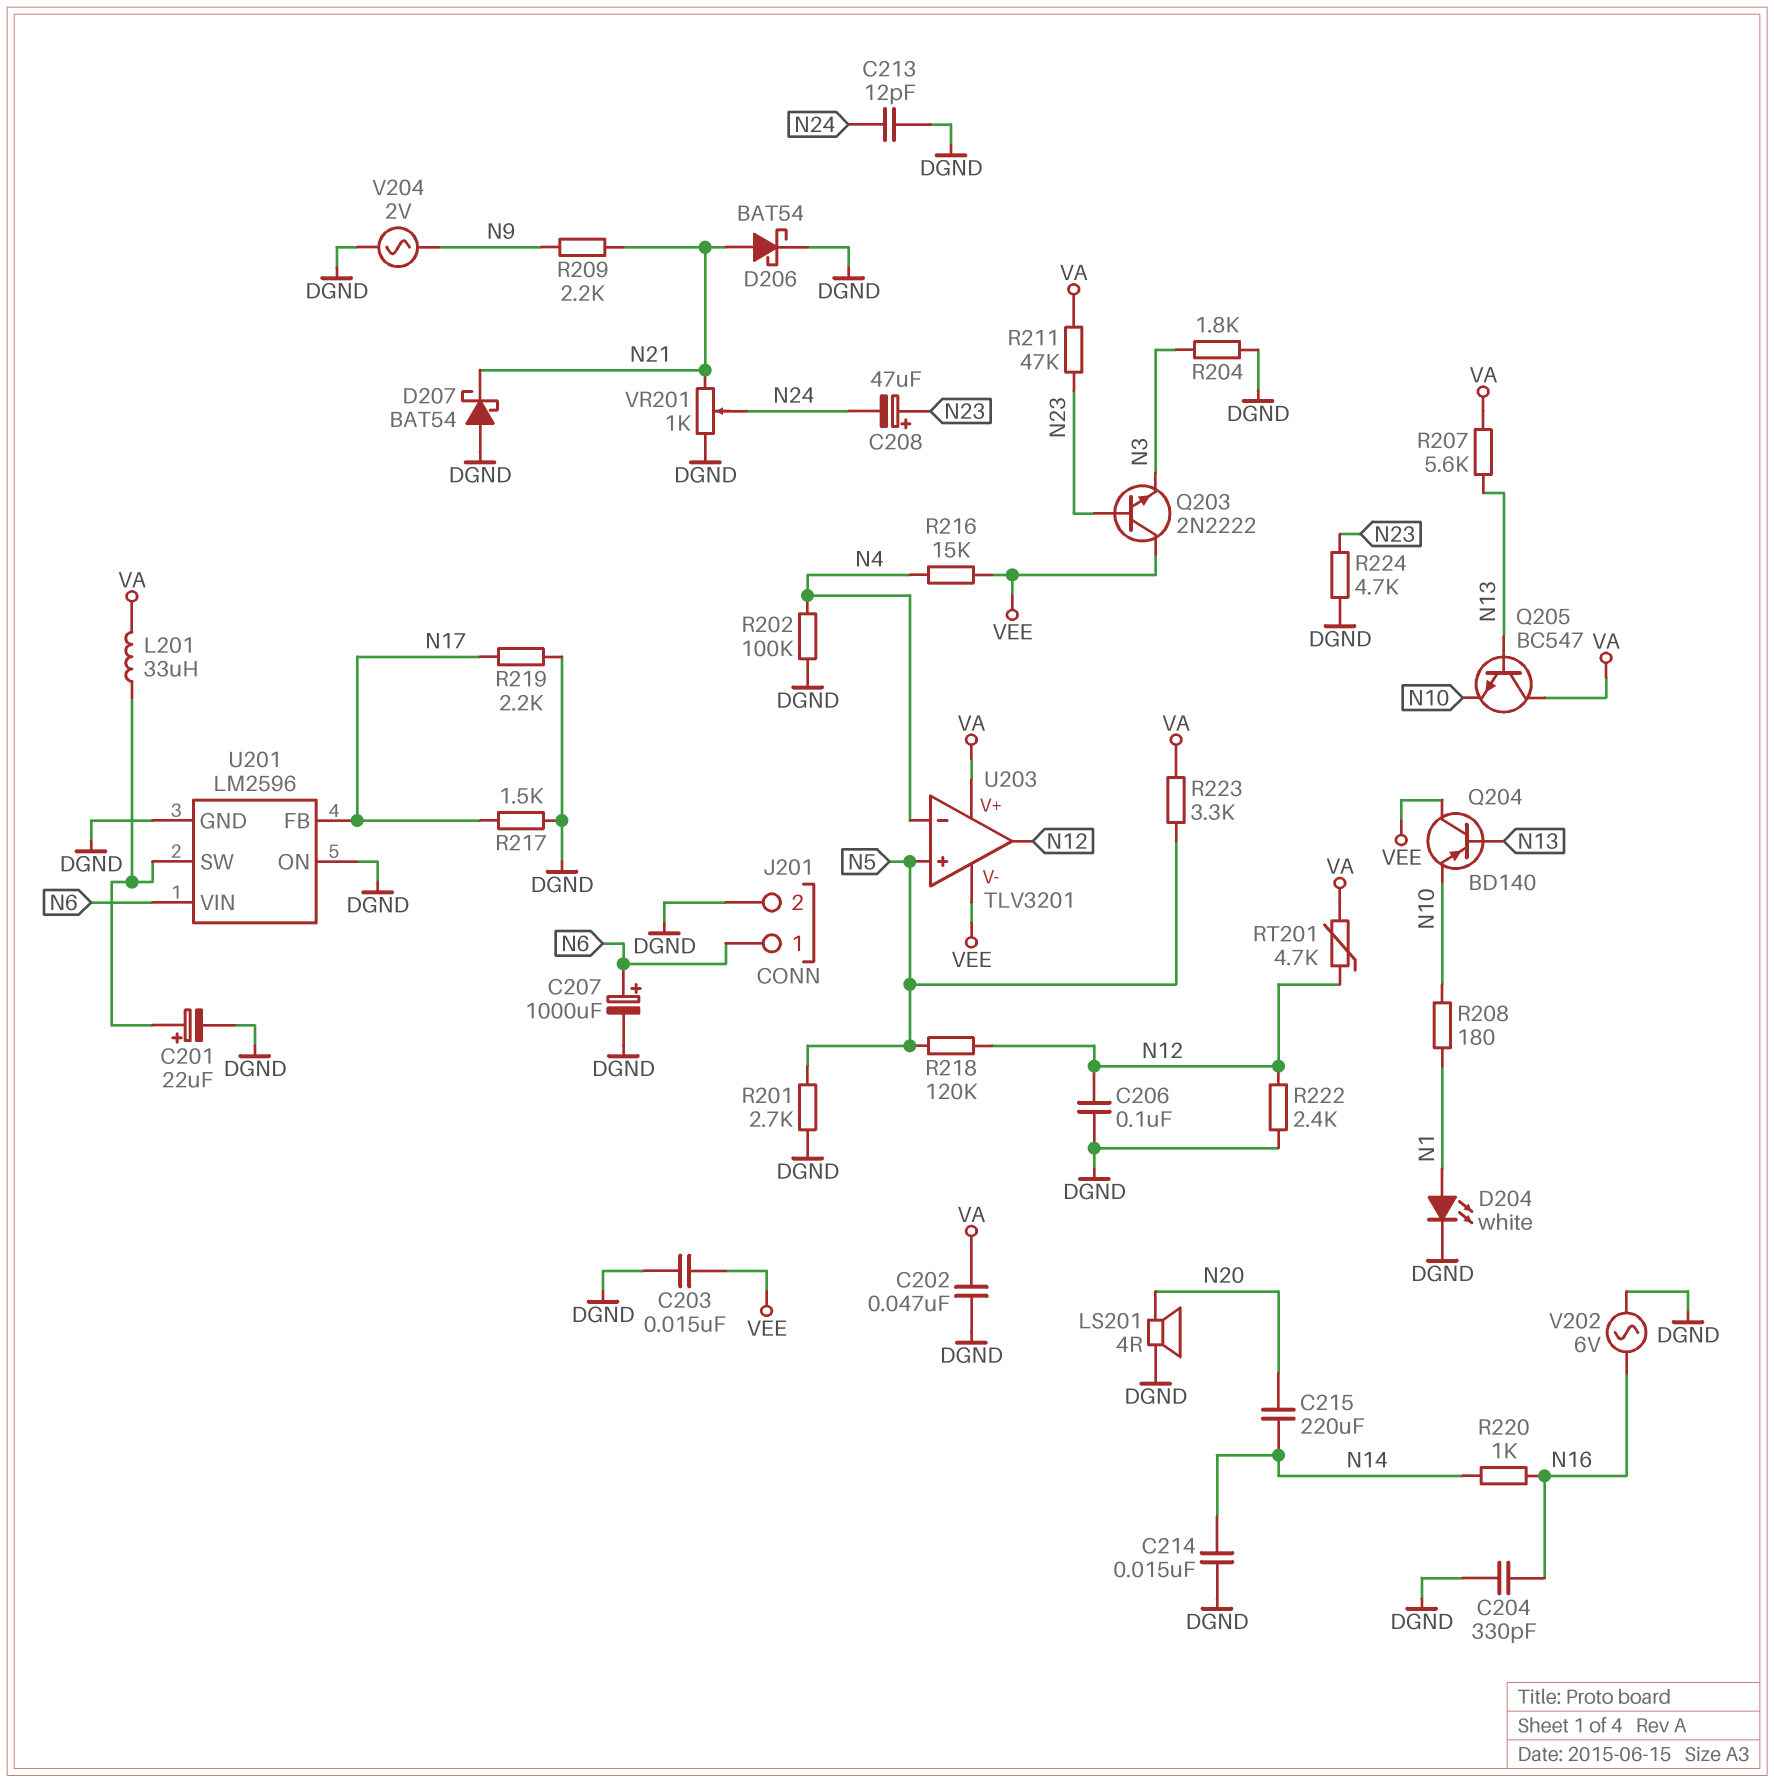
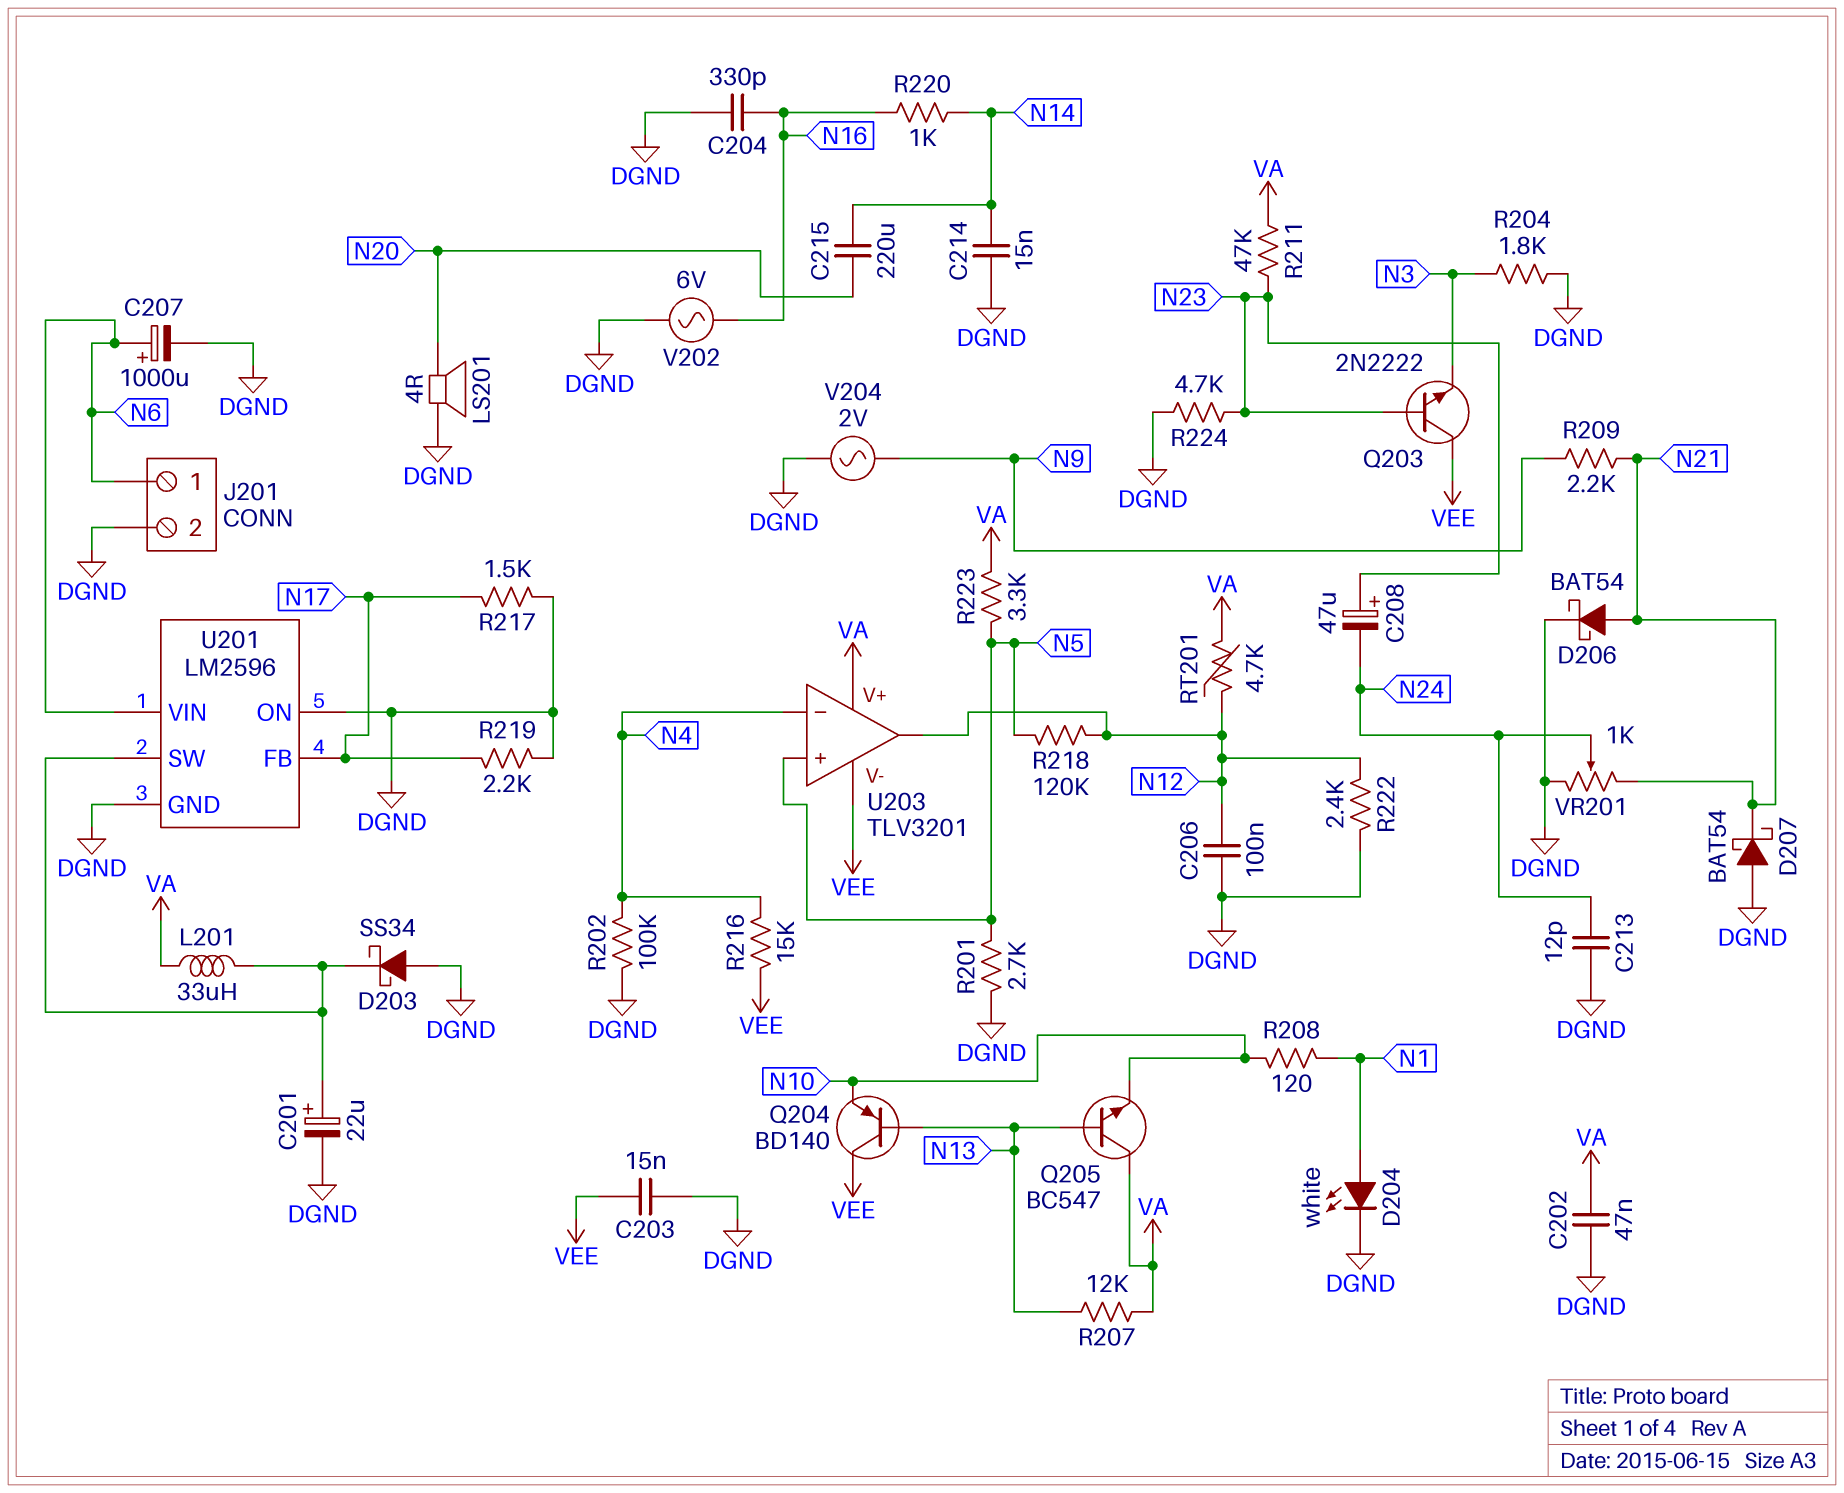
D203: none -> schottky SS34 (A DGND, K U201/SW)
R207: 5.6k (N13, VA) -> 12k (N13, VA)
R208: 180 (N1, N10) -> 120 (N1, N10)

